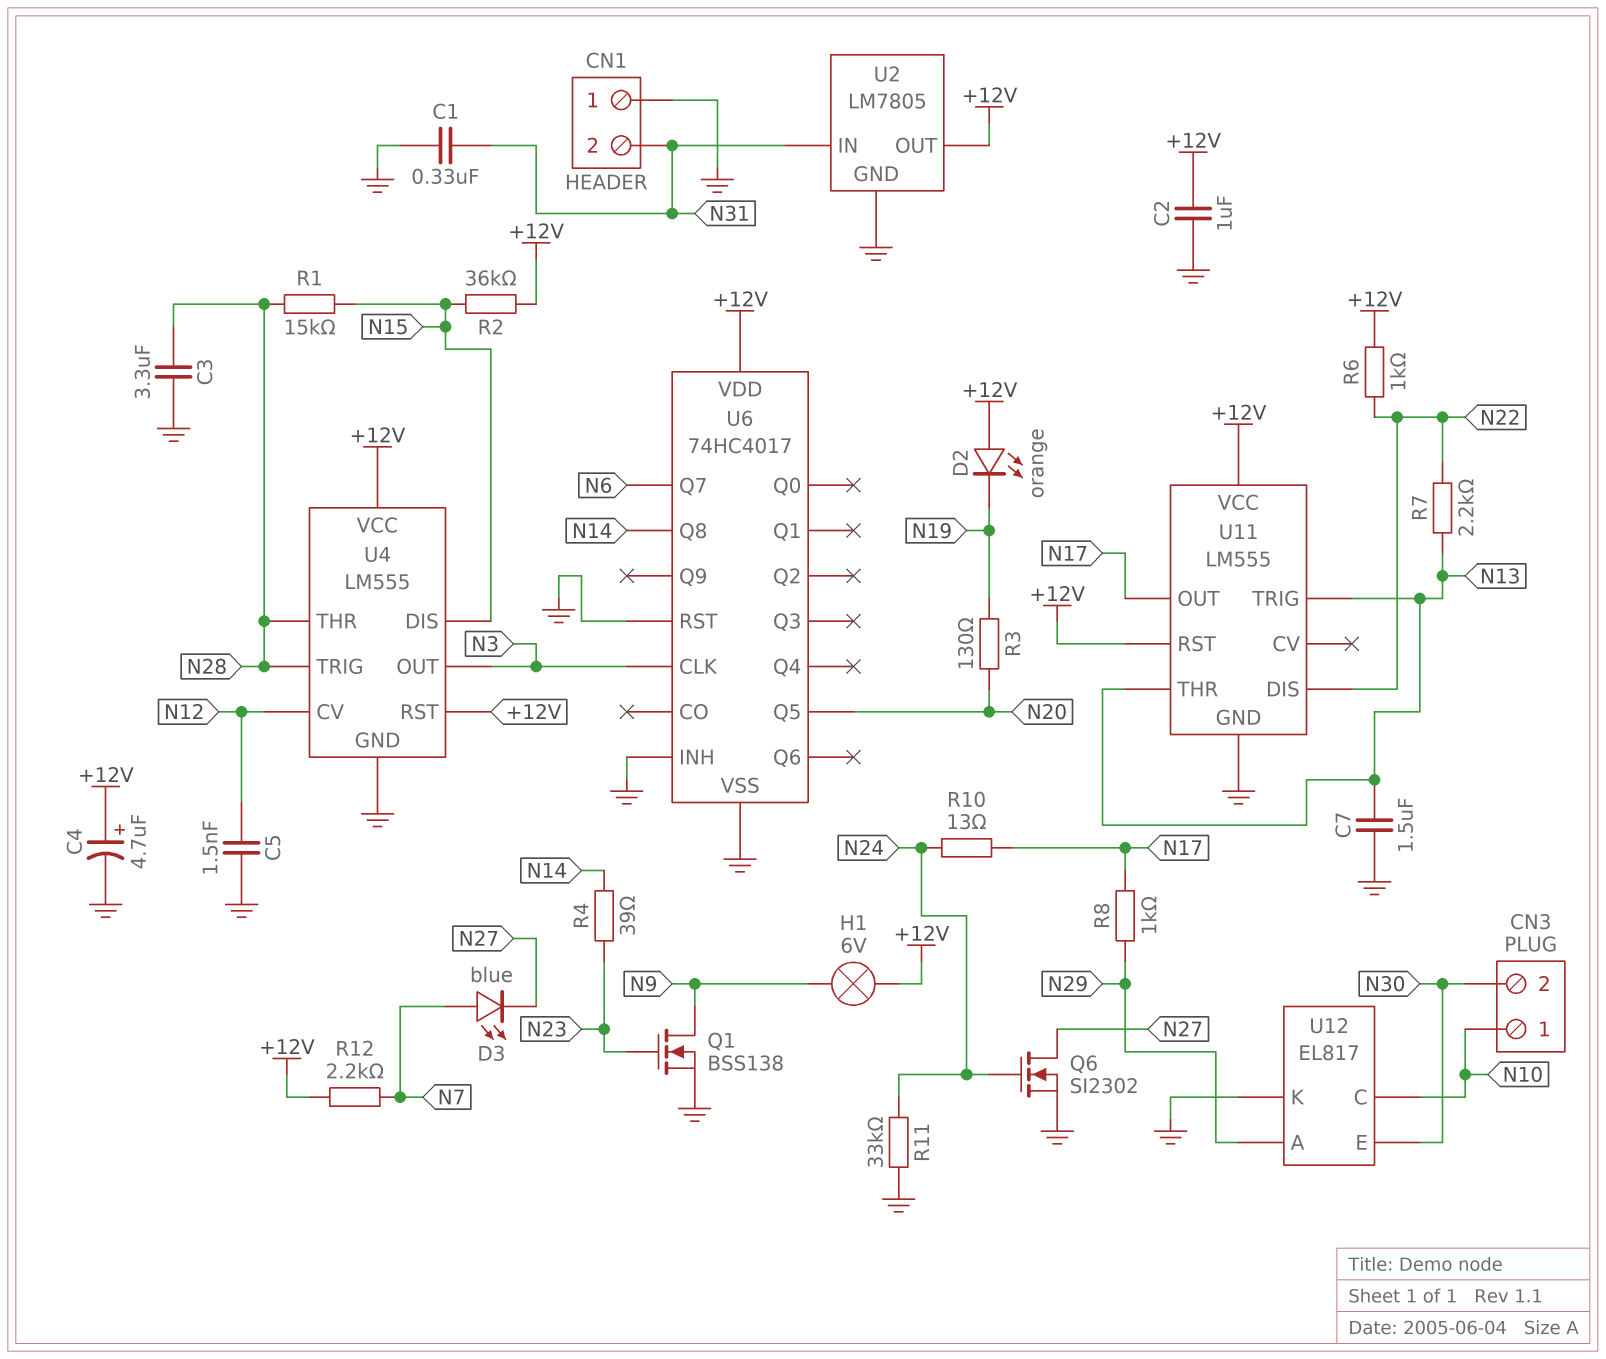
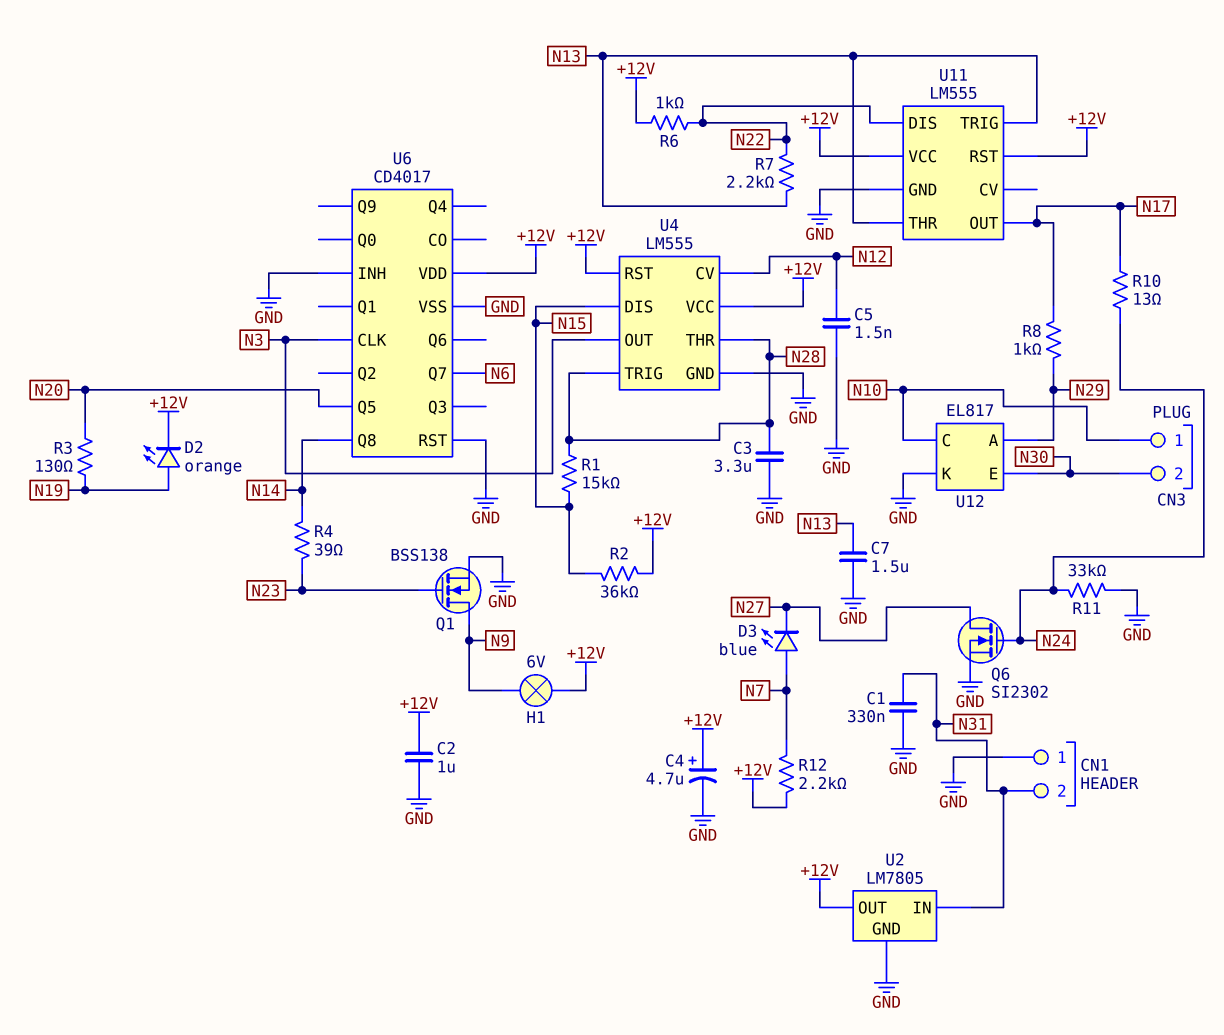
D2: LED orange (A +12V, K N19) -> LED orange (A N19, K +12V)
U6: 74HC4017 -> CD4017

